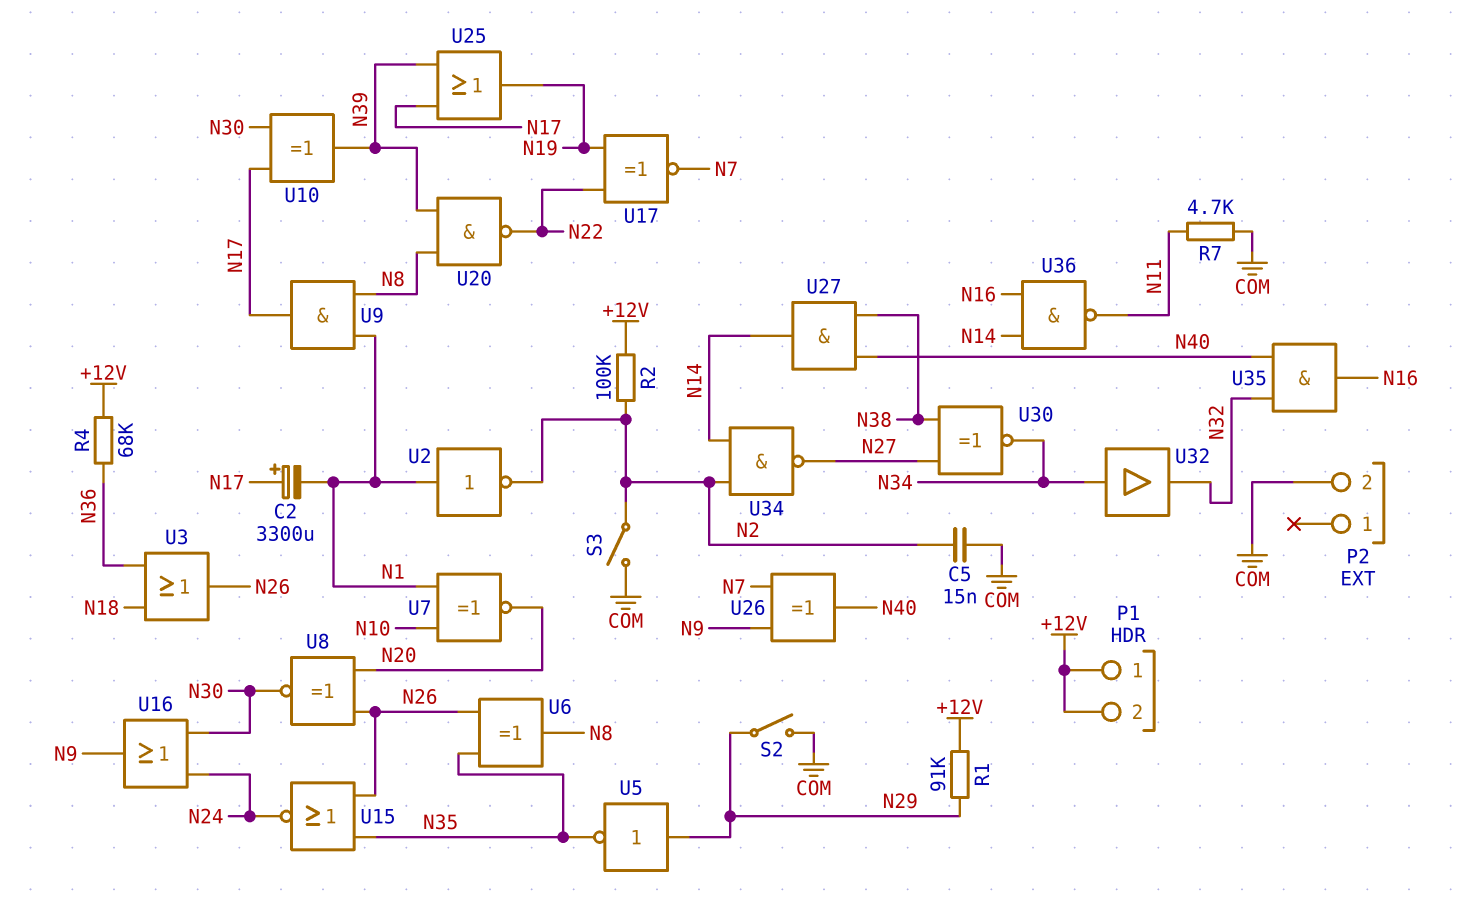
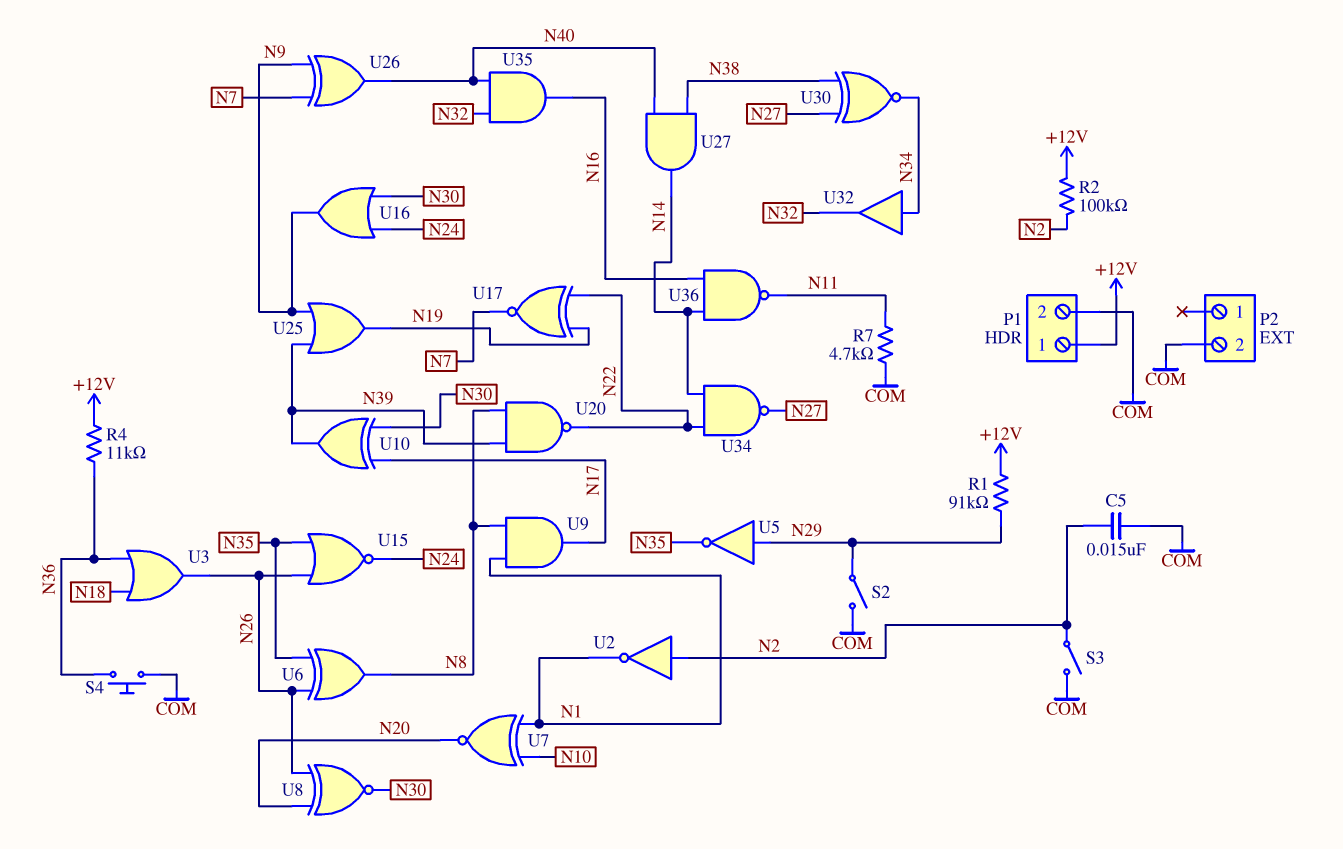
C2: 3300uF (plus N17, minus N1) -> none
P1 pin 2: +12V -> COM
R4: 68k (+12V, N36) -> 11k (+12V, N36)
S4: none -> button (COM, N36)
U2: NOT (in N1, out N2) -> NOT (in N2, out N1)
U25: OR (in N17, in N39, out N19) -> OR (in N9, in N39, out N19)
U34: NAND (in N2, in N14, out N27) -> NAND (in N14, in N22, out N27)

